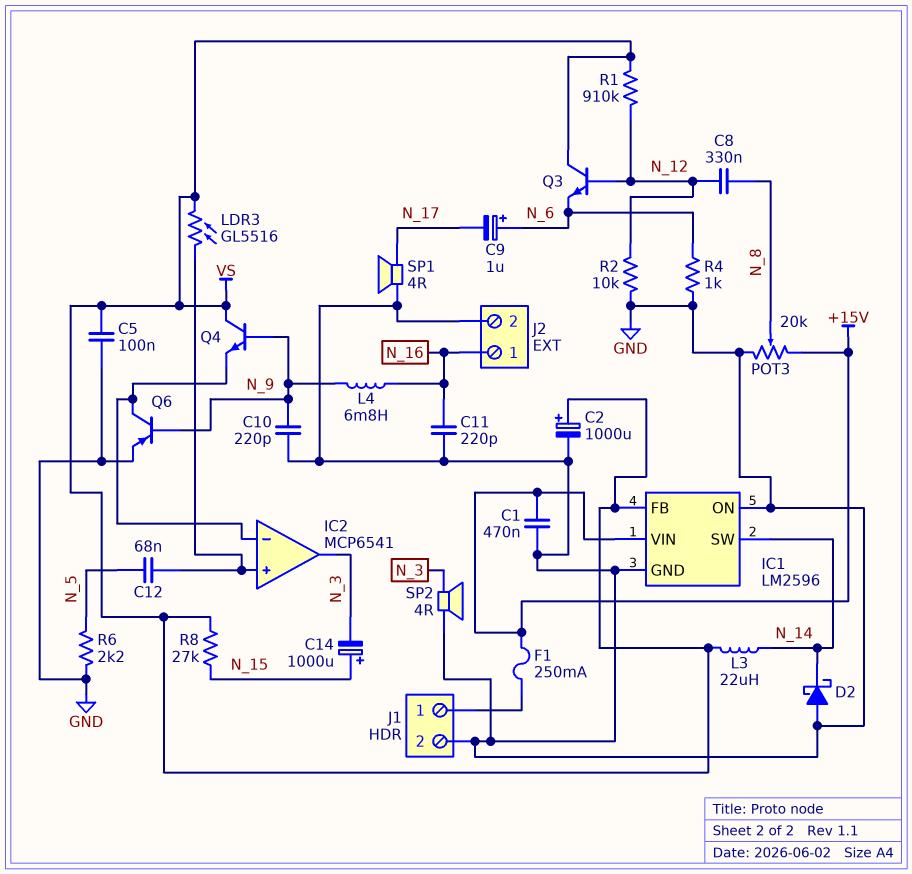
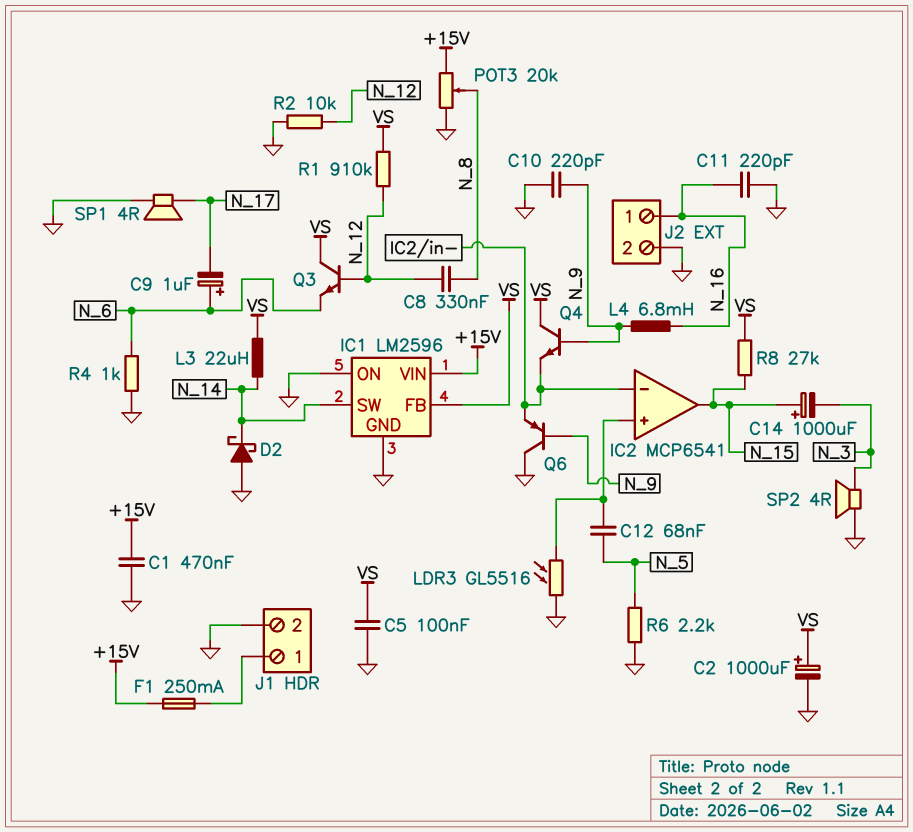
IC2 pin out: N_3 -> N_15
LDR3: GL5516 (IC2/in+, VS) -> GL5516 (GND, IC2/in+)
Q6: PNP (B N_9, C IC2/in-, E GND) -> PNP (B N_9, C GND, E IC2/in-)

